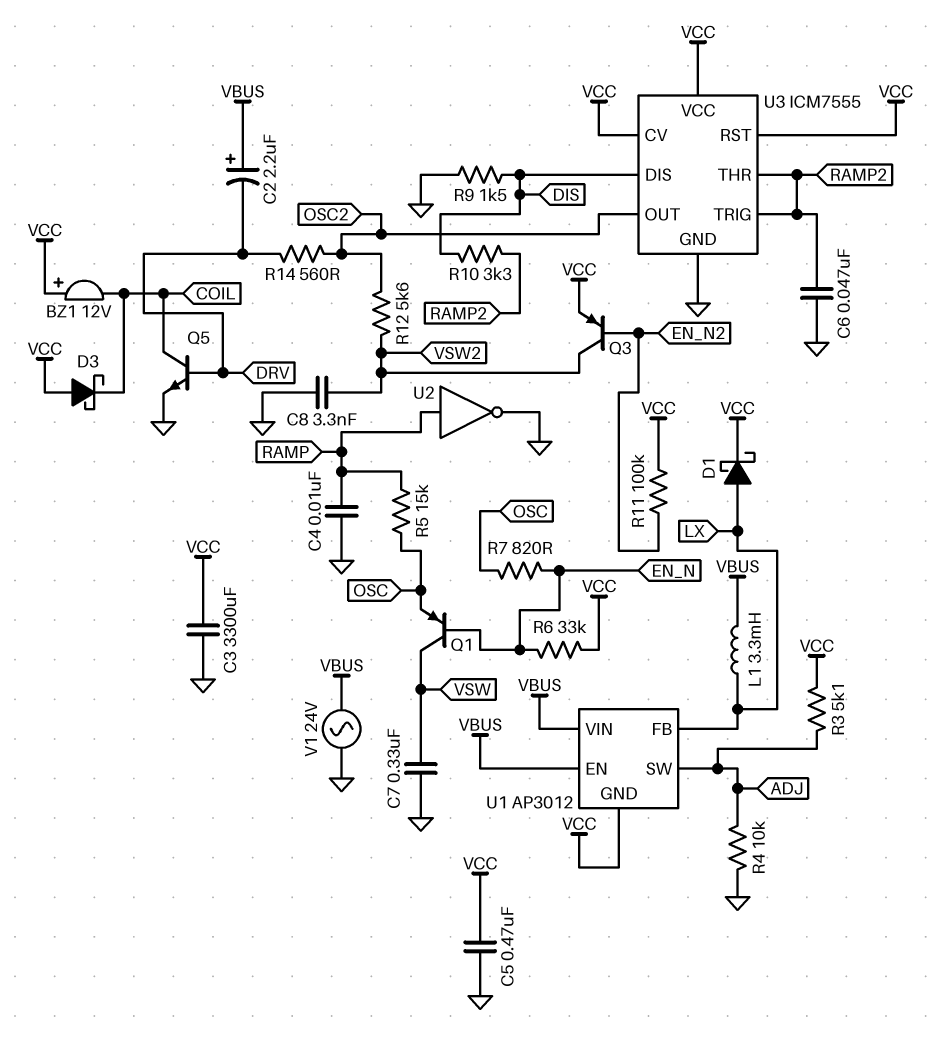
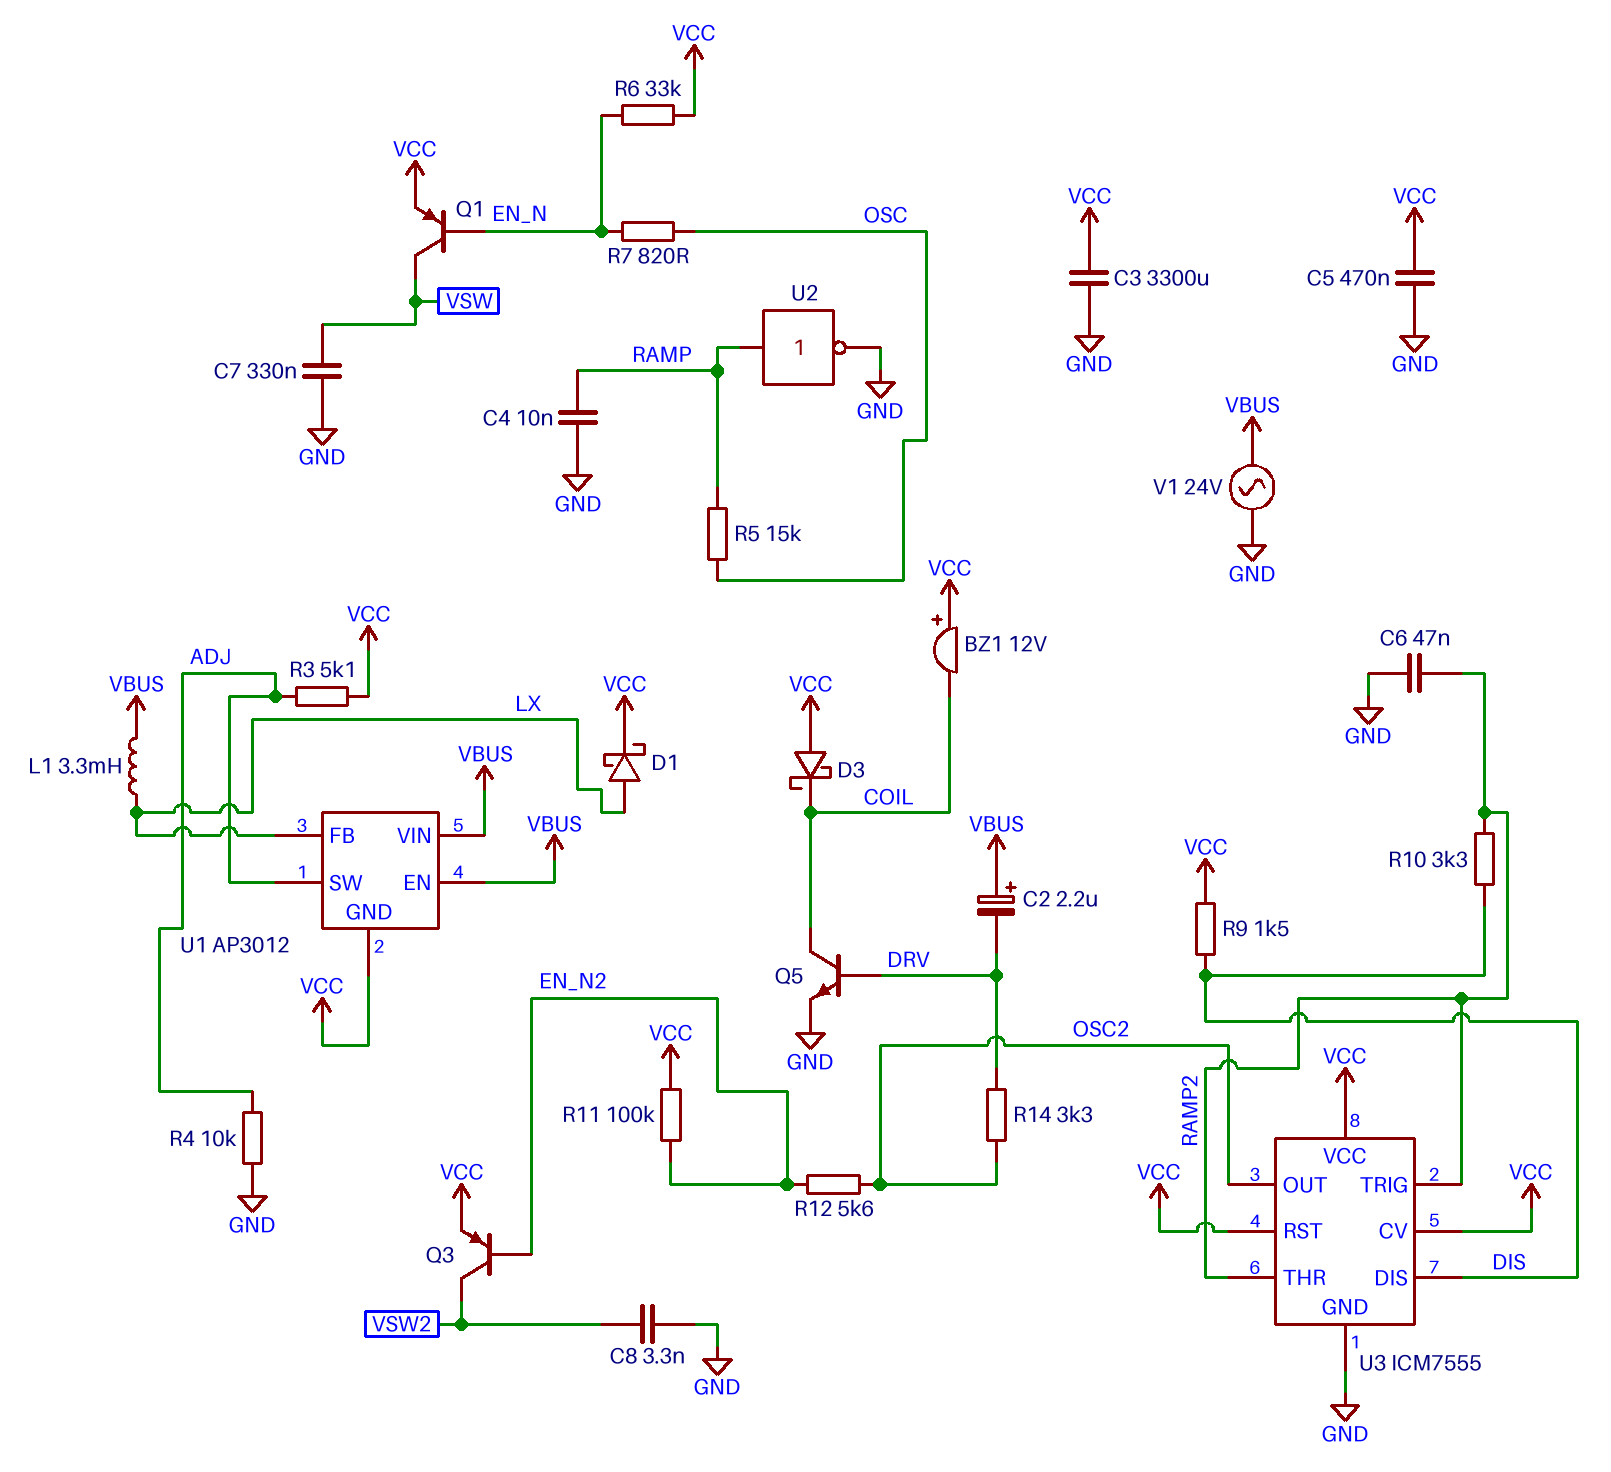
Q1: PNP (B EN_N, C VSW, E OSC) -> PNP (B EN_N, C VSW, E VCC)
R9: 1.5k (DIS, GND) -> 1.5k (DIS, VCC)
R12: 5.6k (OSC2, VSW2) -> 5.6k (EN_N2, OSC2)
R14: 560 (DRV, OSC2) -> 3.3k (DRV, OSC2)

